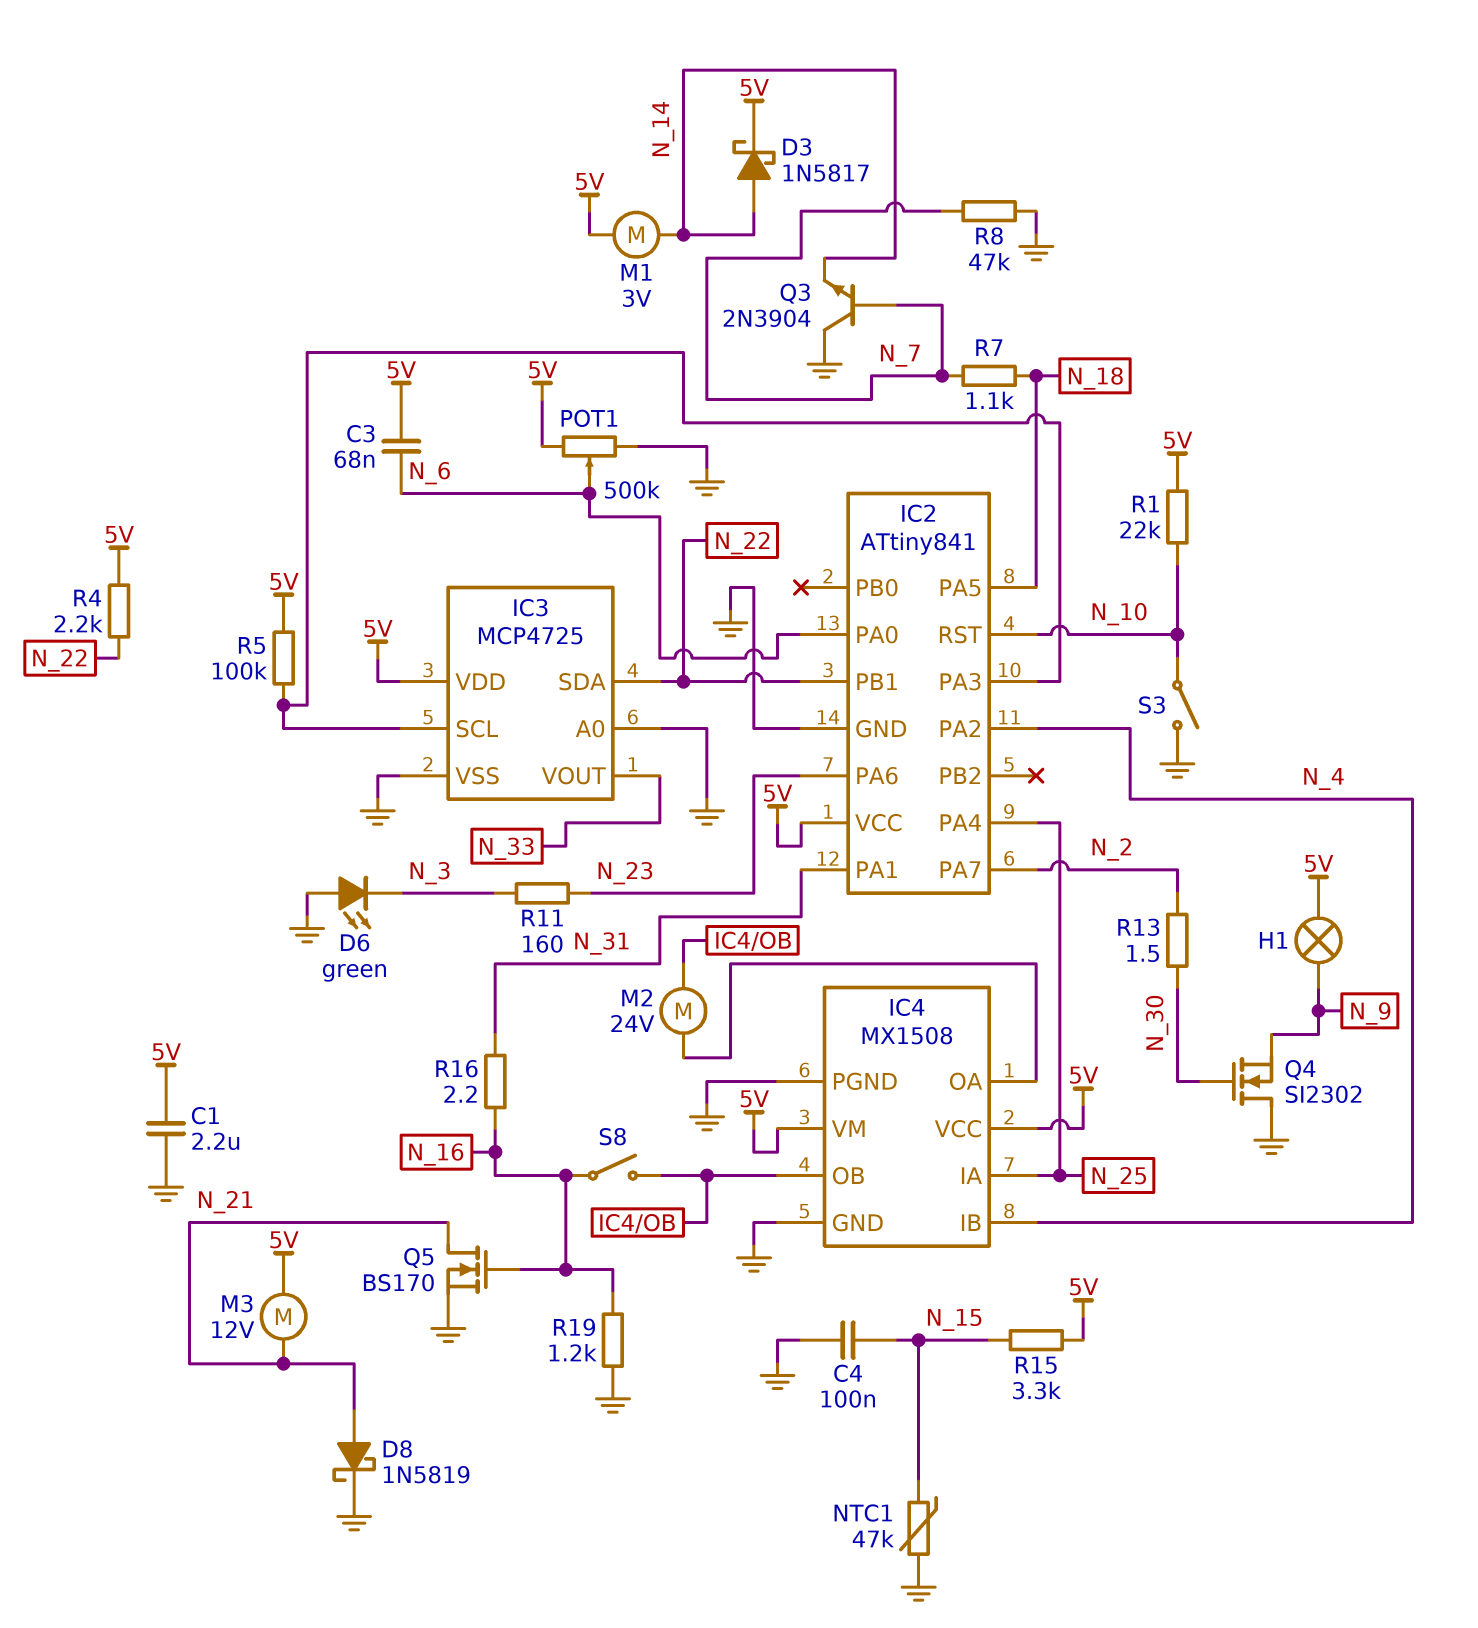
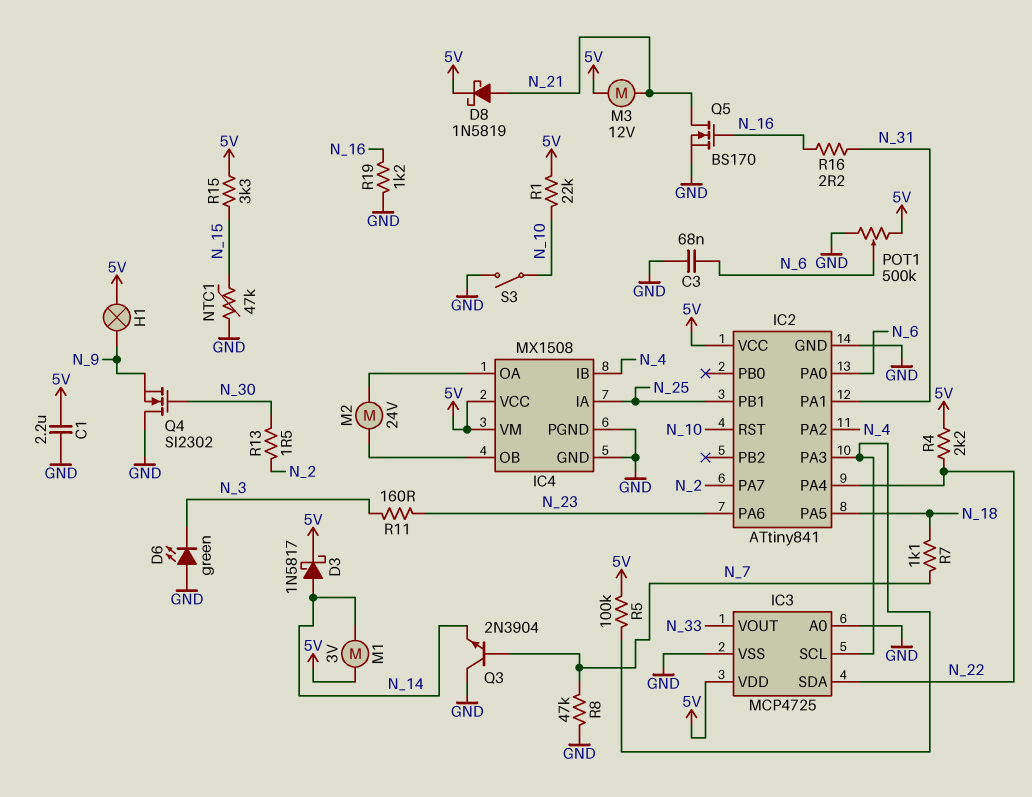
C3: 68nF (5V, N_6) -> 68nF (GND, N_6)
C4: 100nF (GND, N_15) -> none
D8: schottky 1N5819 (A N_21, K GND) -> schottky 1N5819 (A N_21, K 5V)
IC2 pin PA4: N_25 -> N_22
IC2 pin PB1: N_22 -> N_25
S8: switch (IC4/OB, N_16) -> none

